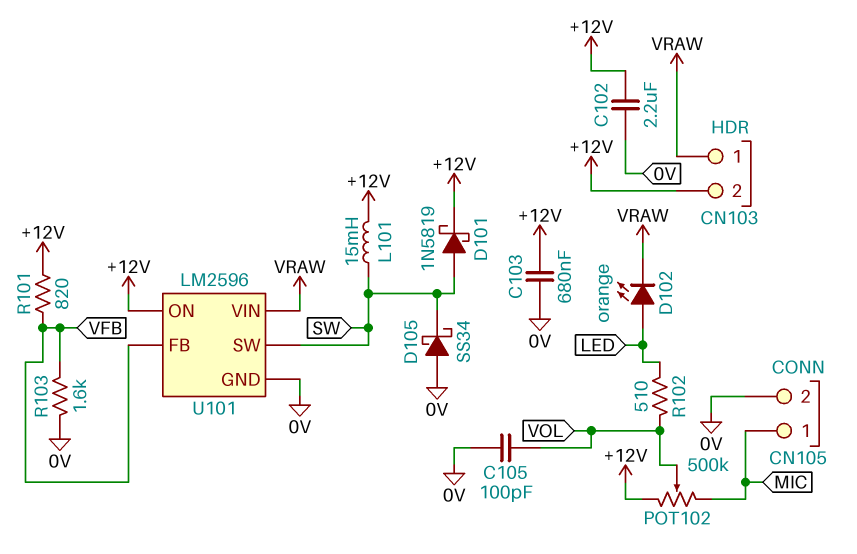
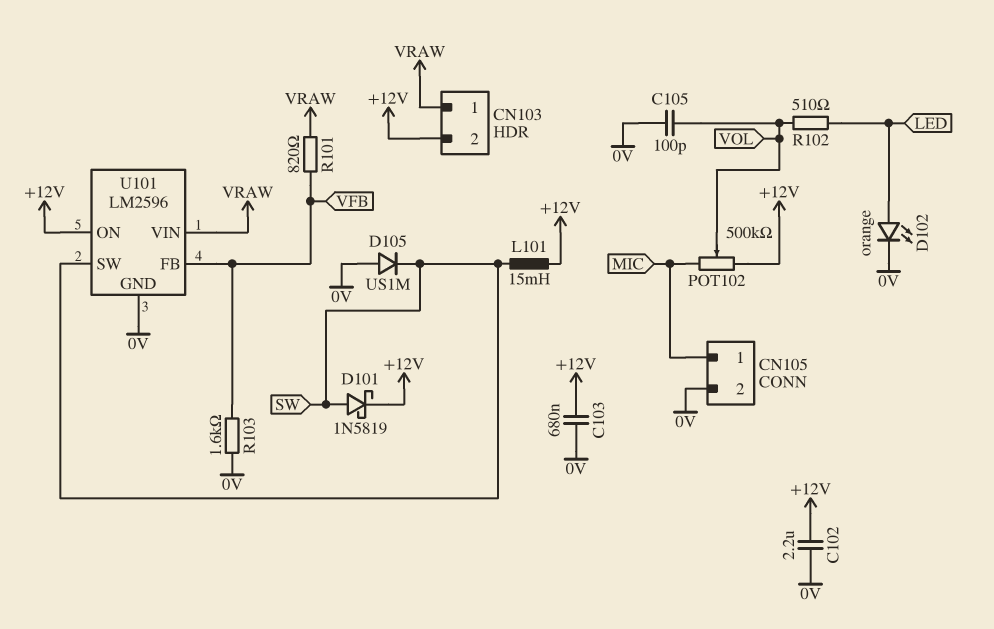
D102: LED orange (A LED, K VRAW) -> LED orange (A LED, K 0V)
D105: schottky SS34 (A 0V, K SW) -> diode US1M (A 0V, K SW)
R101: 820 (+12V, VFB) -> 820 (VFB, VRAW)

